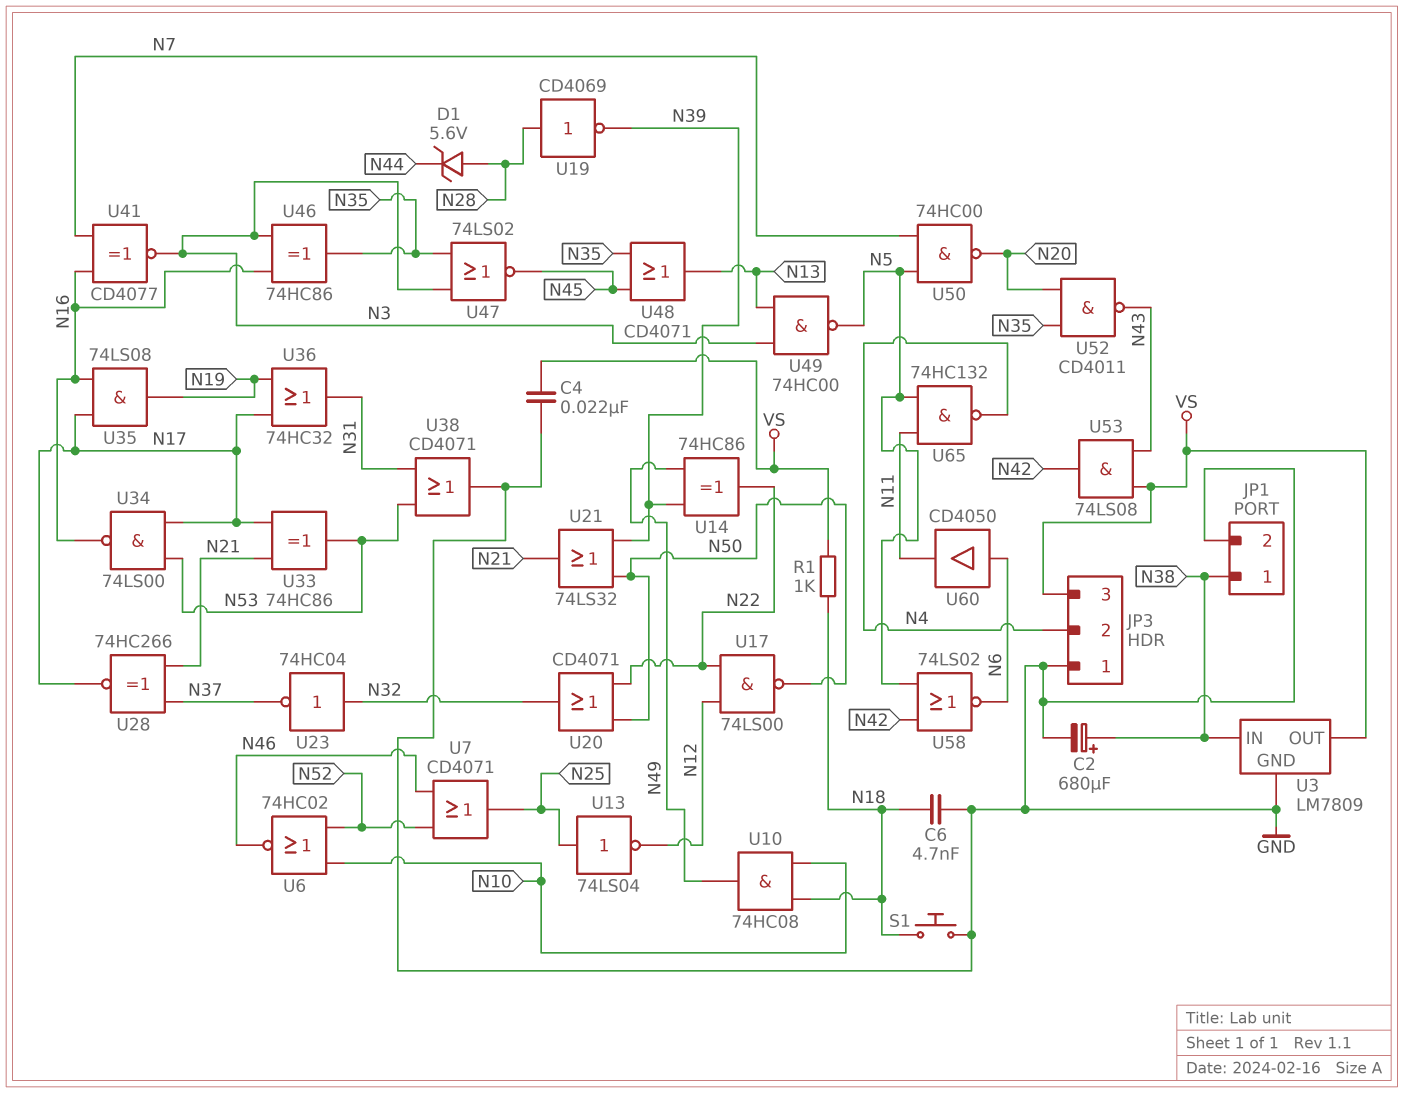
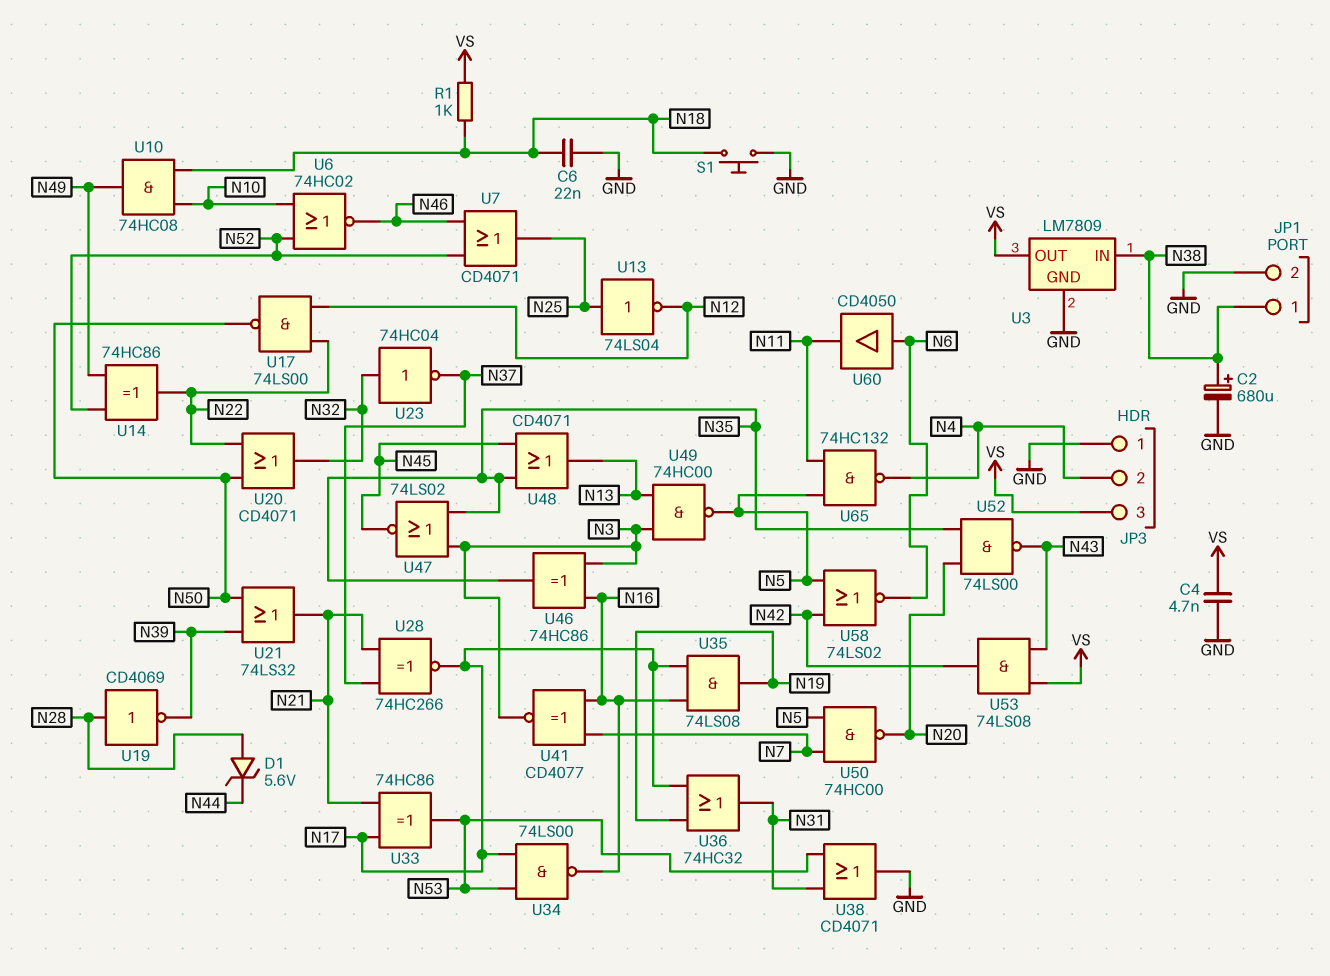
C4: 22nF (GND, VS) -> 4.7nF (GND, VS)
C6: 4.7nF (GND, N18) -> 22nF (GND, N18)
U14: XOR 74HC86 (in N39, in N49, out N22) -> XOR 74HC86 (in N49, in N52, out N22)
U52: NAND CD4011 (in N20, in N35, out N43) -> NAND 74LS00 (in N20, in N35, out N43)

